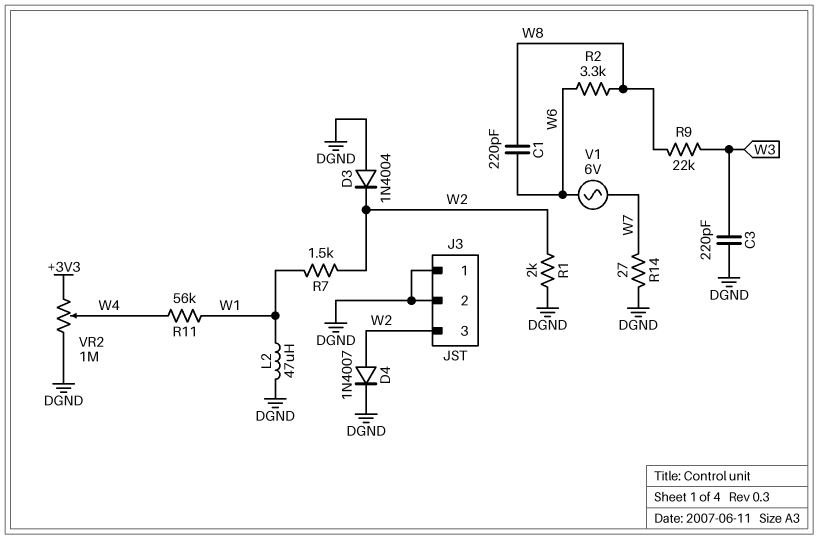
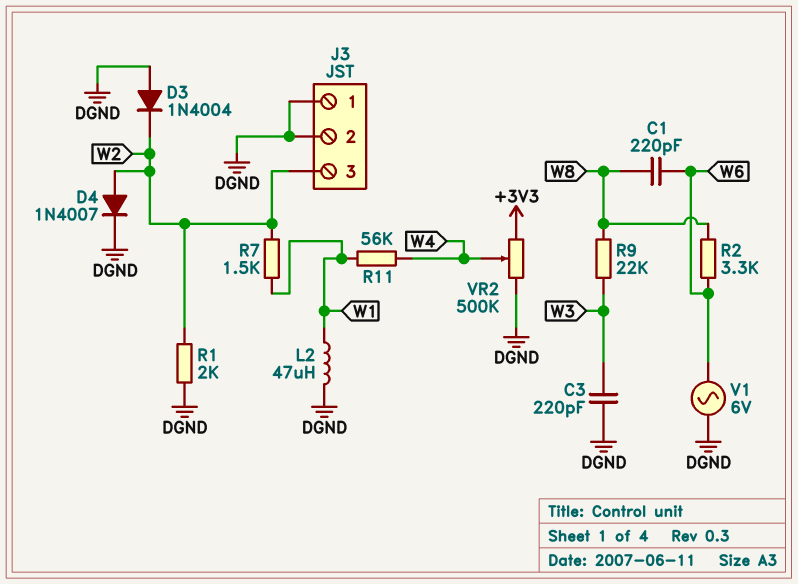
R14: 27 (DGND, W7) -> none
V1: AC 6V (W6, W7) -> AC 6V (DGND, W6)
VR2: 1M (+3V3, DGND, wiper W4) -> 500k (+3V3, DGND, wiper W4)

